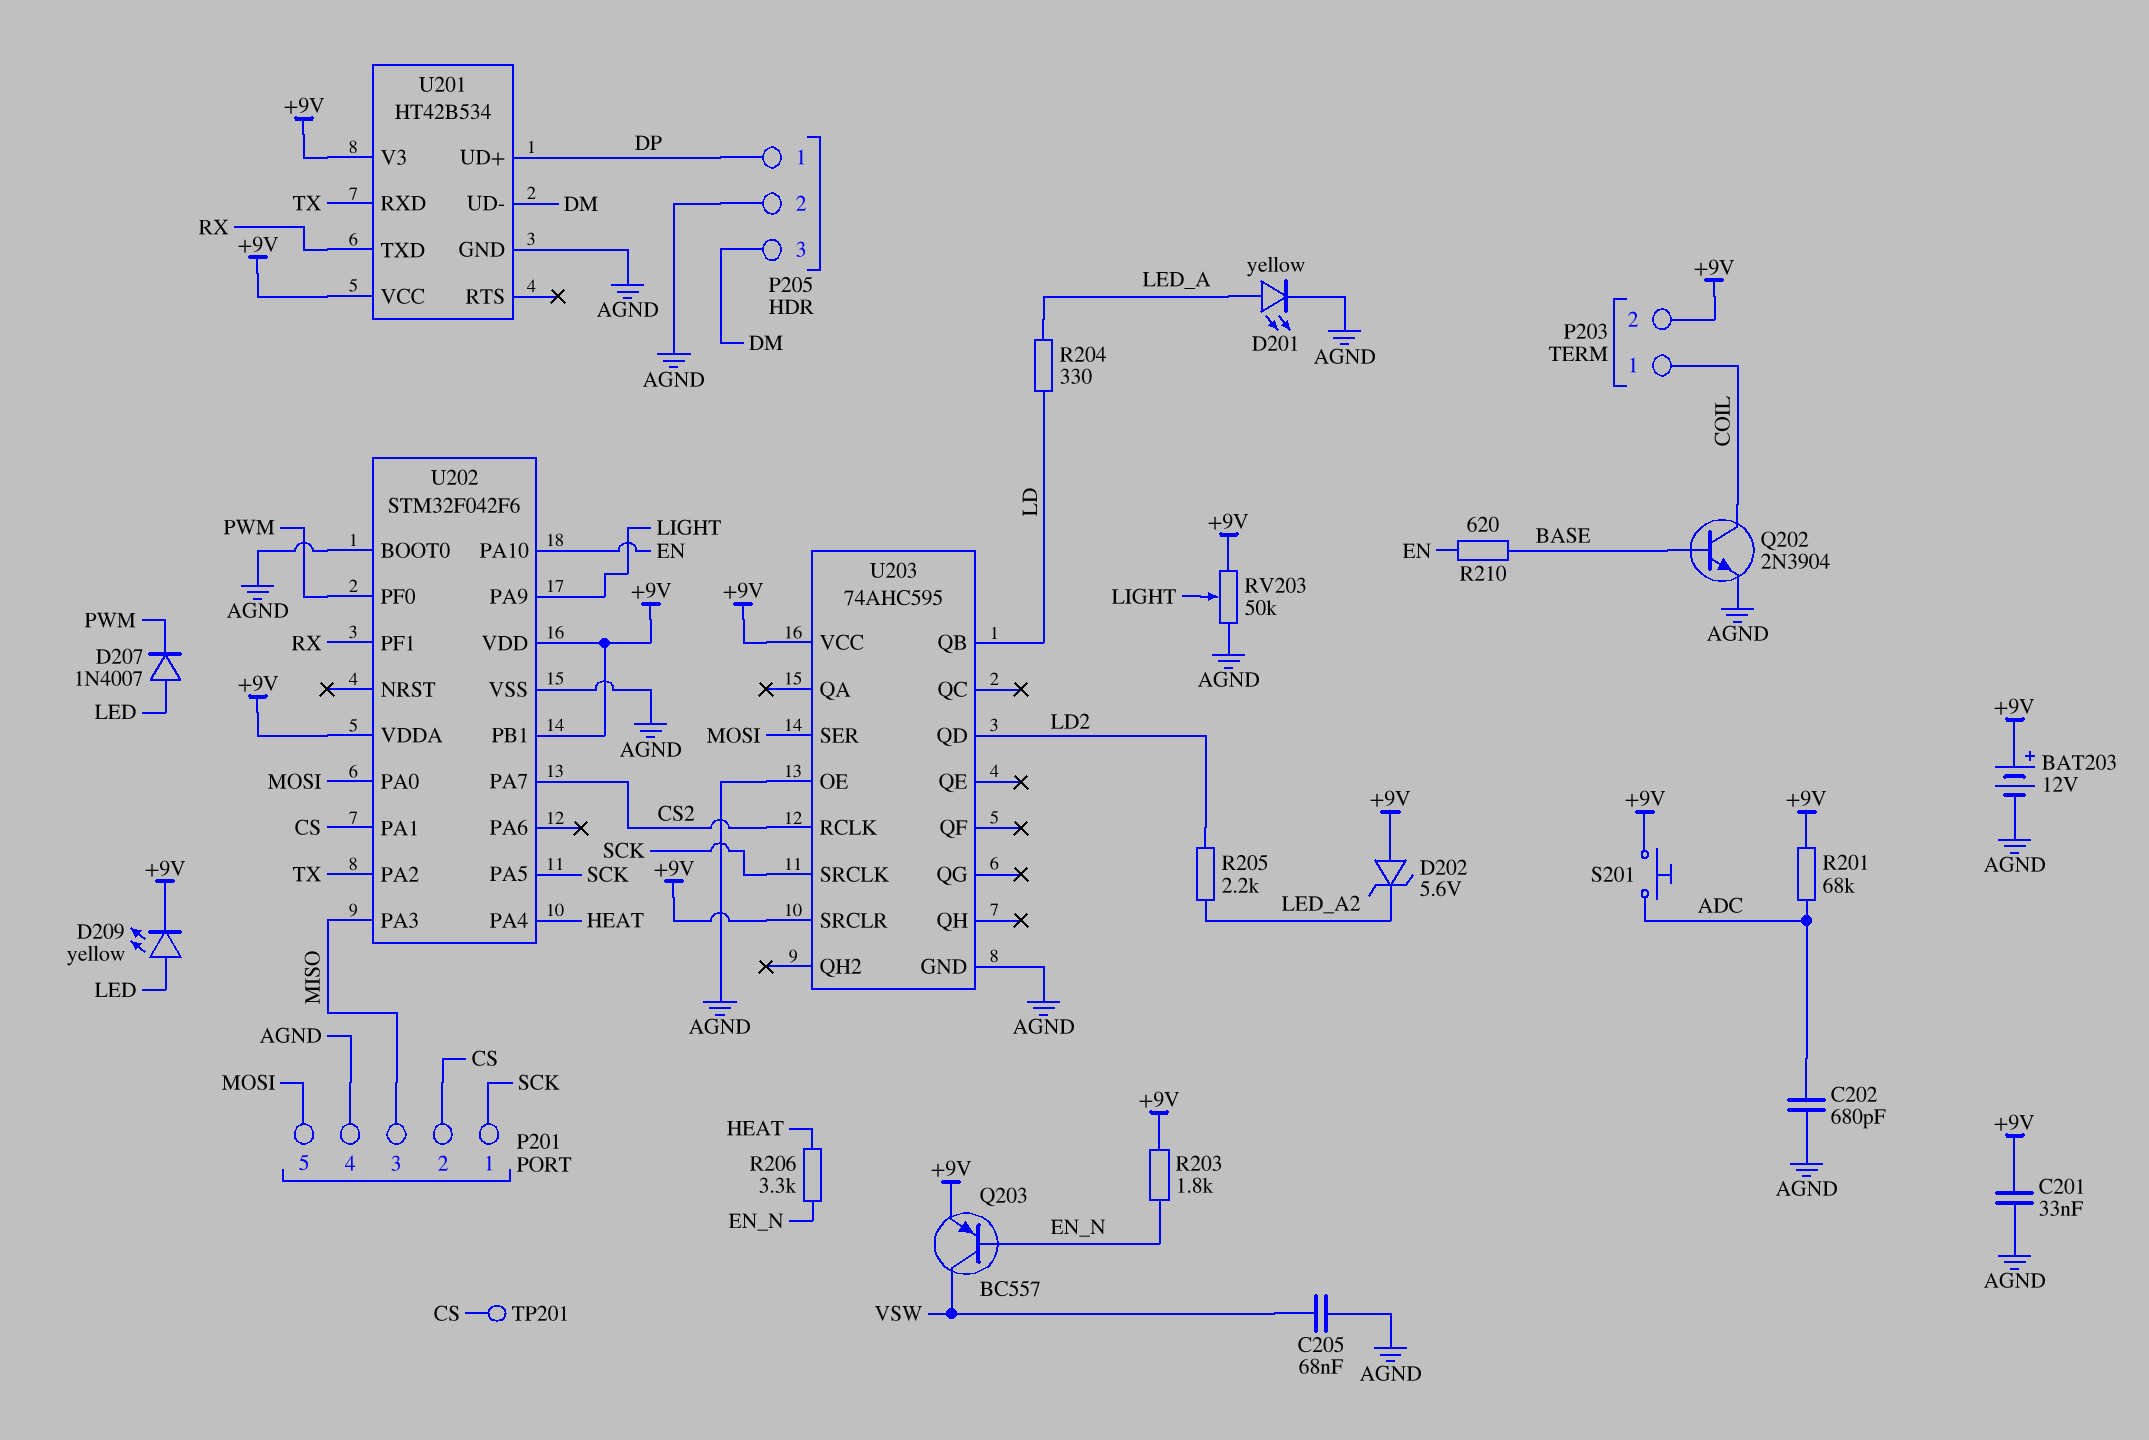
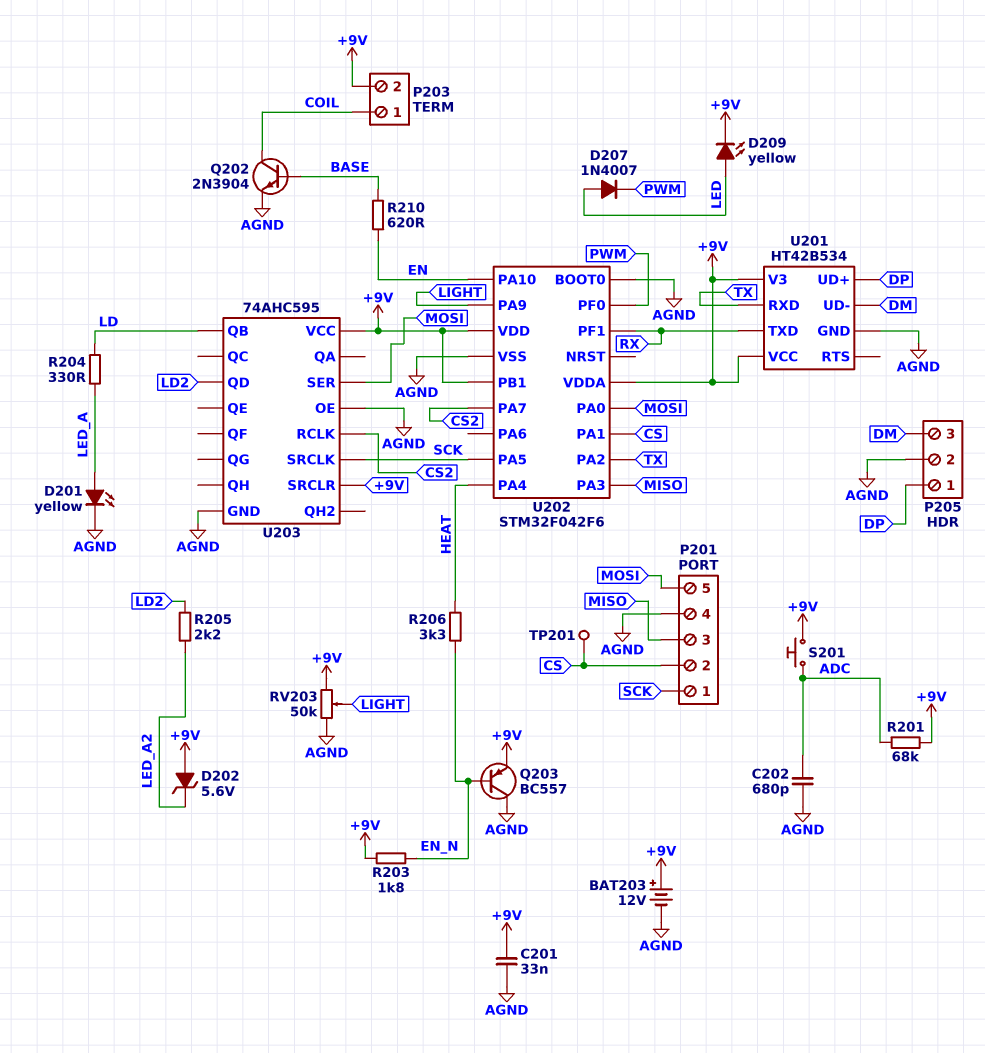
C205: 68nF (AGND, VSW) -> none
Q203: PNP BC557 (B EN_N, C VSW, E +9V) -> PNP BC557 (B EN_N, C AGND, E +9V)

